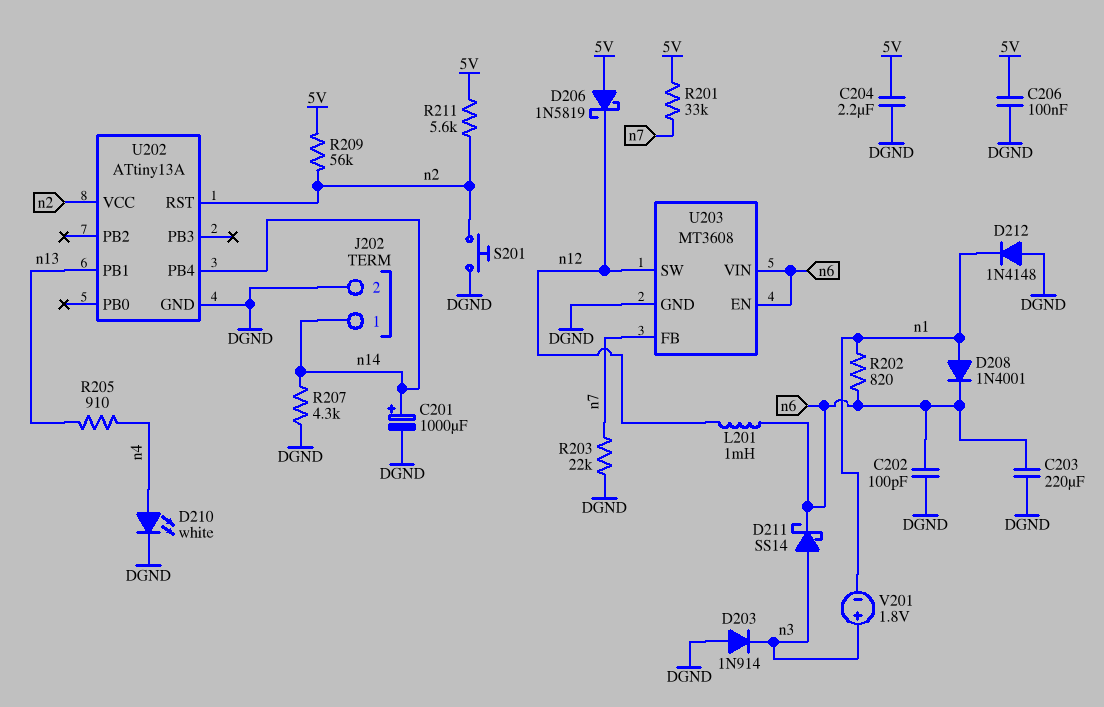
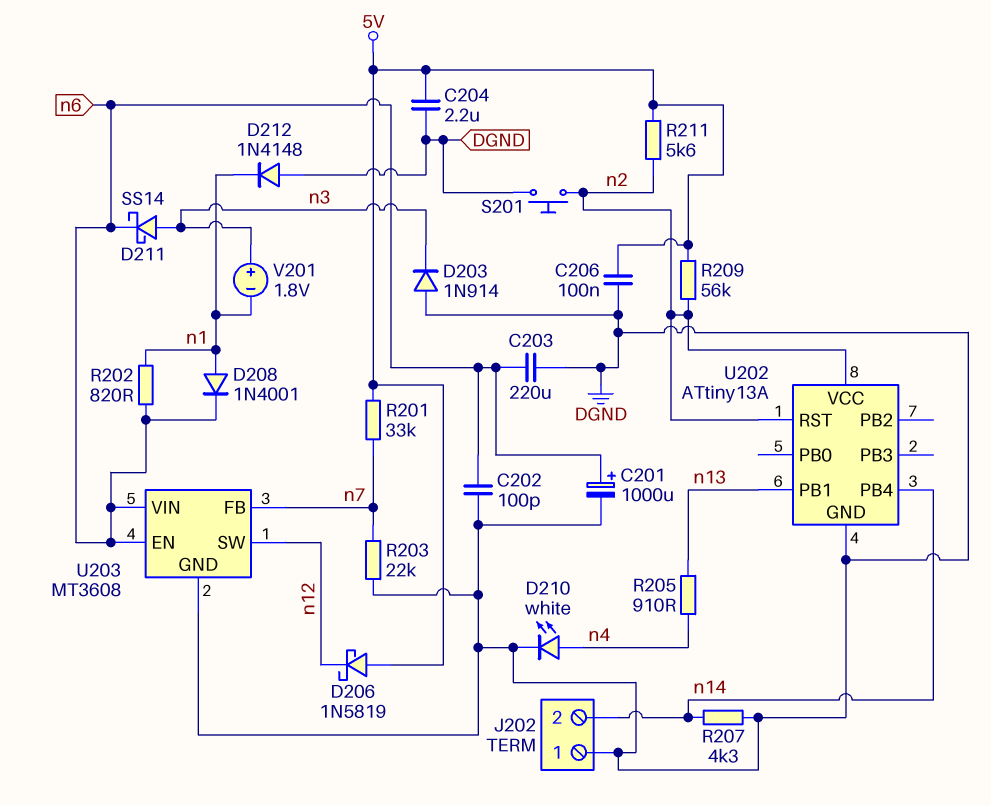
C201: 1000uF (plus n14, minus DGND) -> 1000uF (plus n6, minus DGND)
J202 pin 1: n14 -> DGND
J202 pin 2: DGND -> n14
L201: 1mH (n6, n12) -> none

